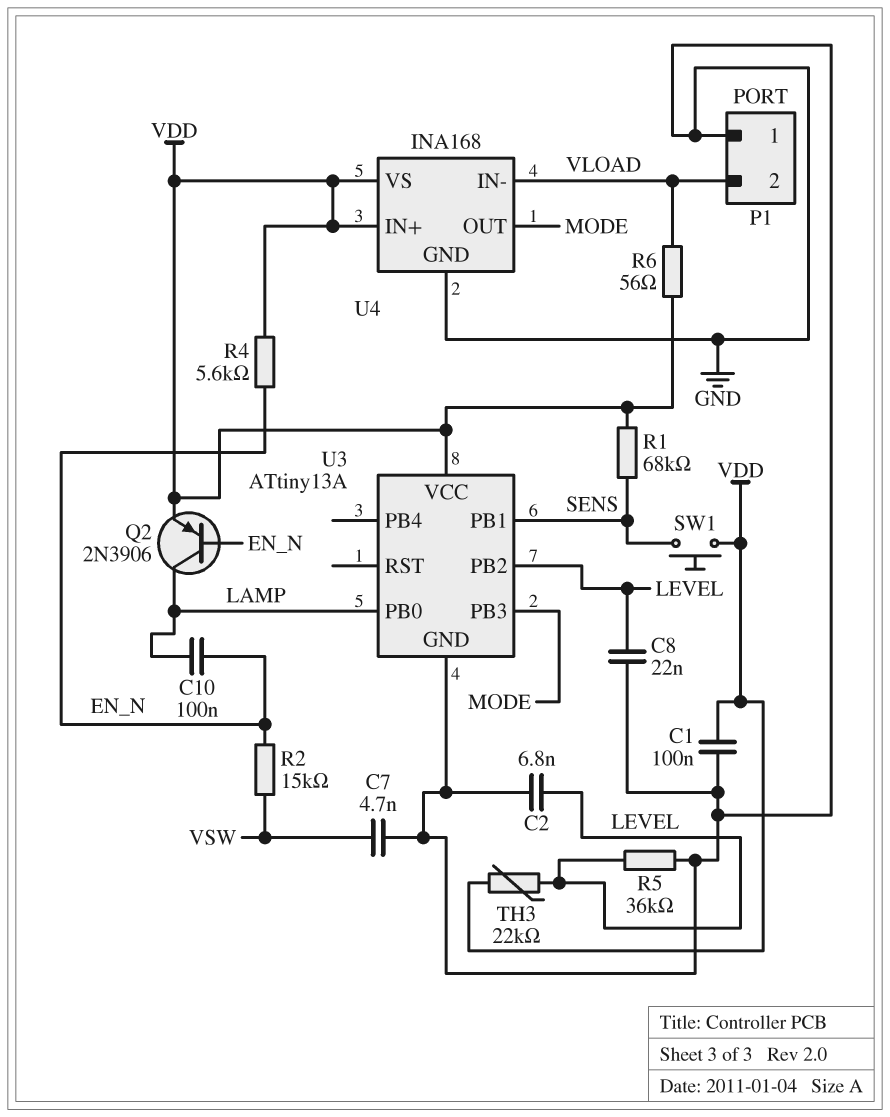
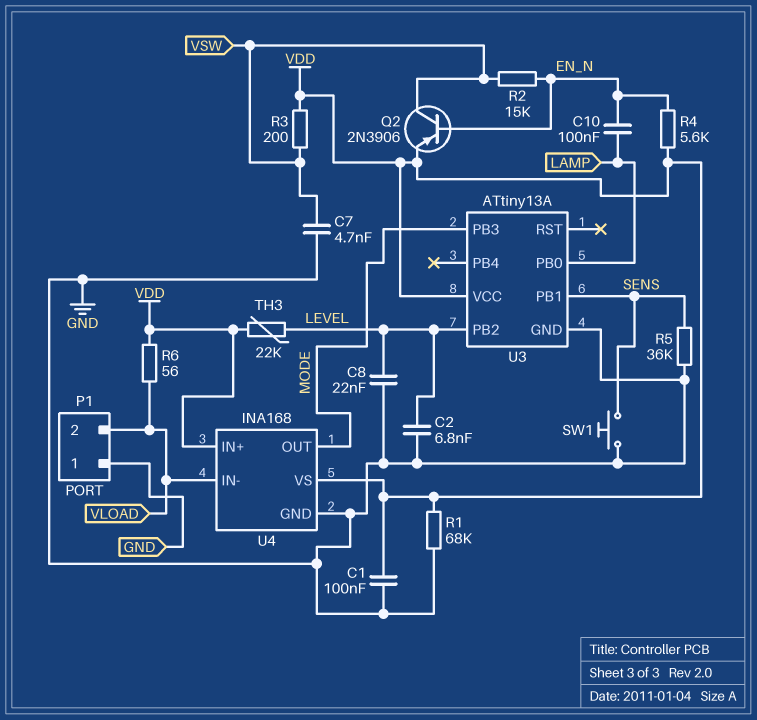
Q2: PNP 2N3906 (B EN_N, C LAMP, E VDD) -> PNP 2N3906 (B EN_N, C VSW, E VDD)
R1: 68k (SENS, VDD) -> 68k (GND, VDD)
R3: none -> 200 (VDD, VSW)
R5: 36k (GND, LEVEL) -> 36k (GND, SENS)
SW1: button (SENS, VDD) -> button (GND, SENS)

